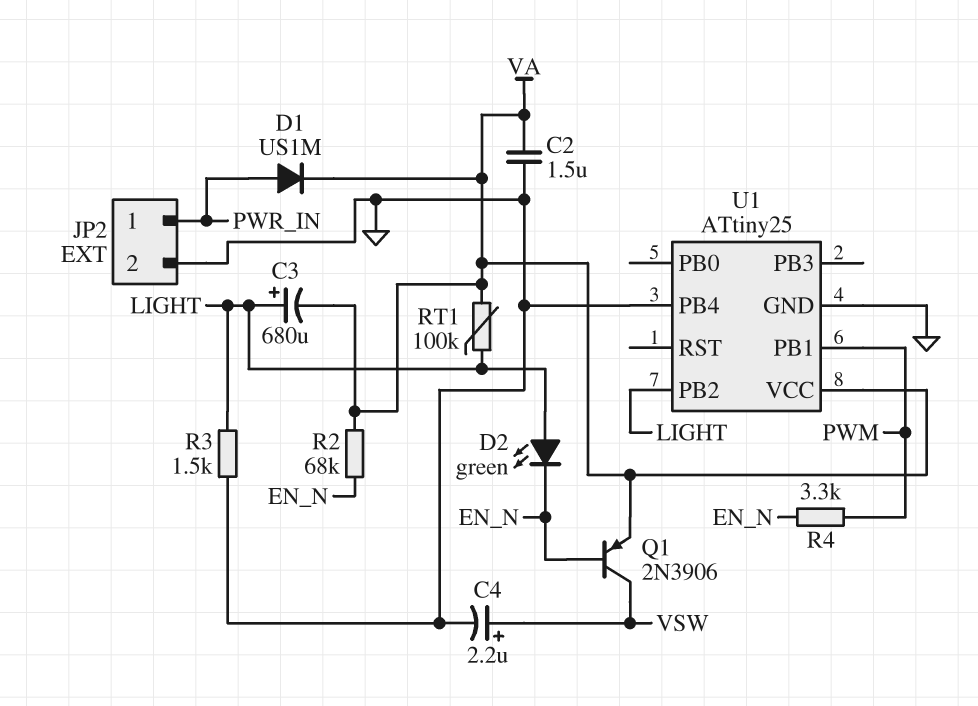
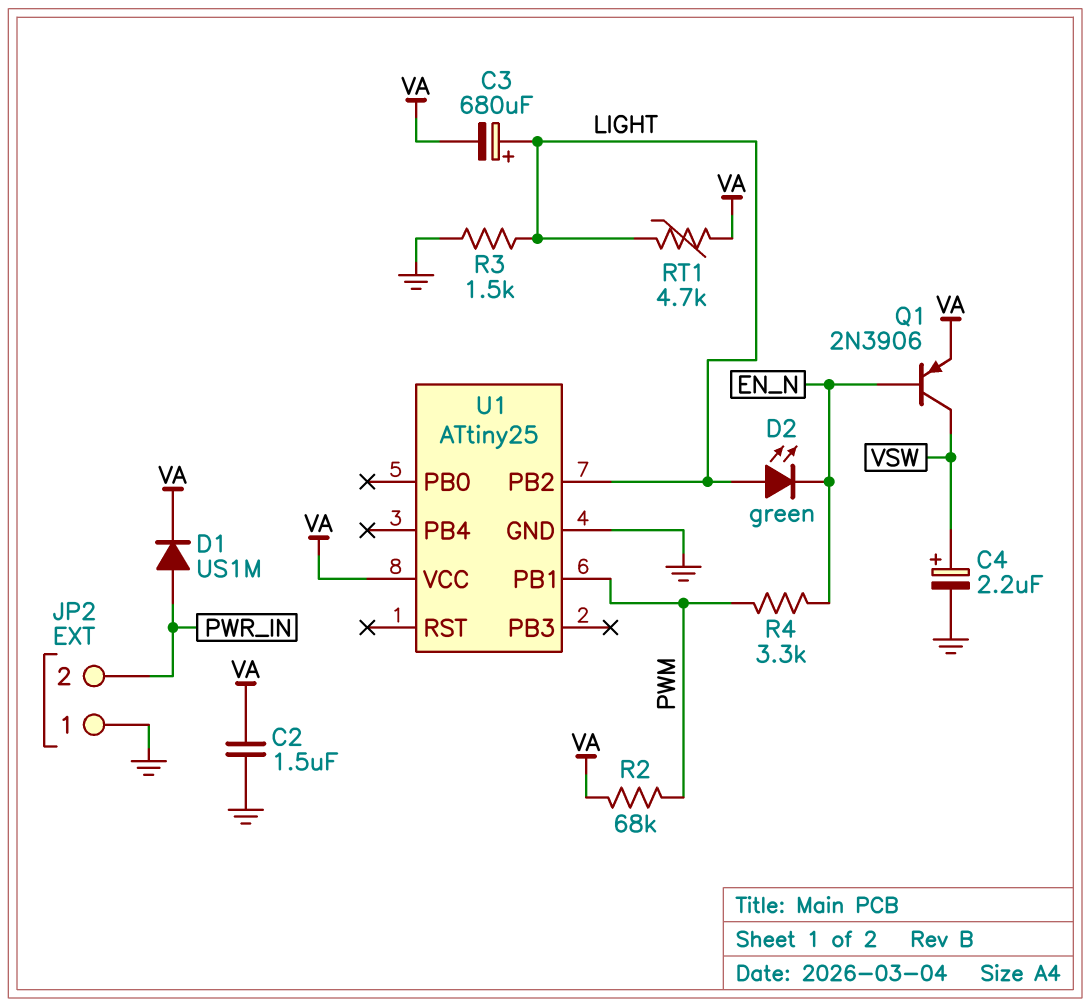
JP2 pin 1: PWR_IN -> GND
JP2 pin 2: GND -> PWR_IN
R2: 68k (EN_N, VA) -> 68k (PWM, VA)
RT1: 100k (LIGHT, VA) -> 4.7k (LIGHT, VA)
U1 pin PB4: GND -> none

